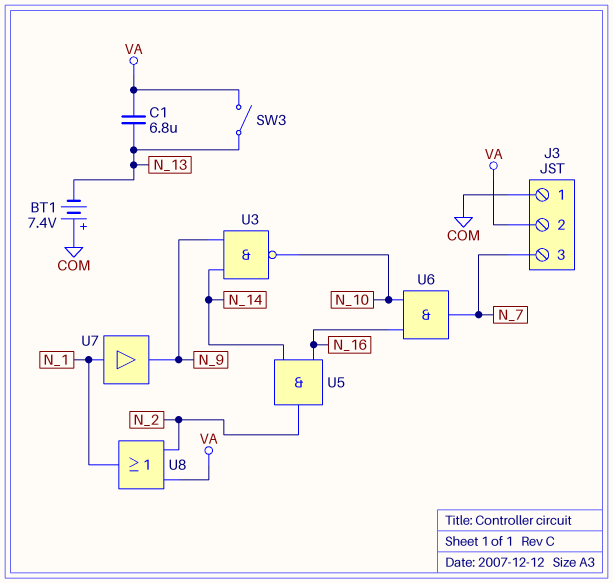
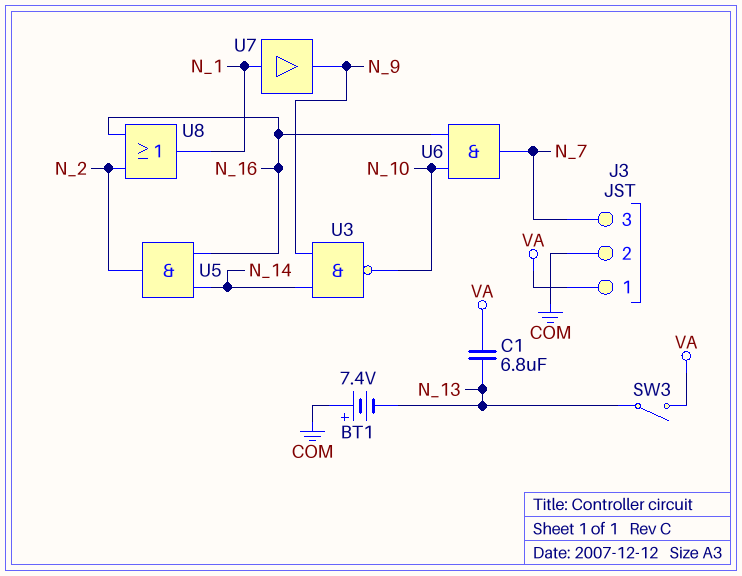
J3 pin 1: COM -> VA
J3 pin 2: VA -> COM
U8: OR (in N_2, in VA, out N_1) -> OR (in N_2, in N_16, out N_1)

